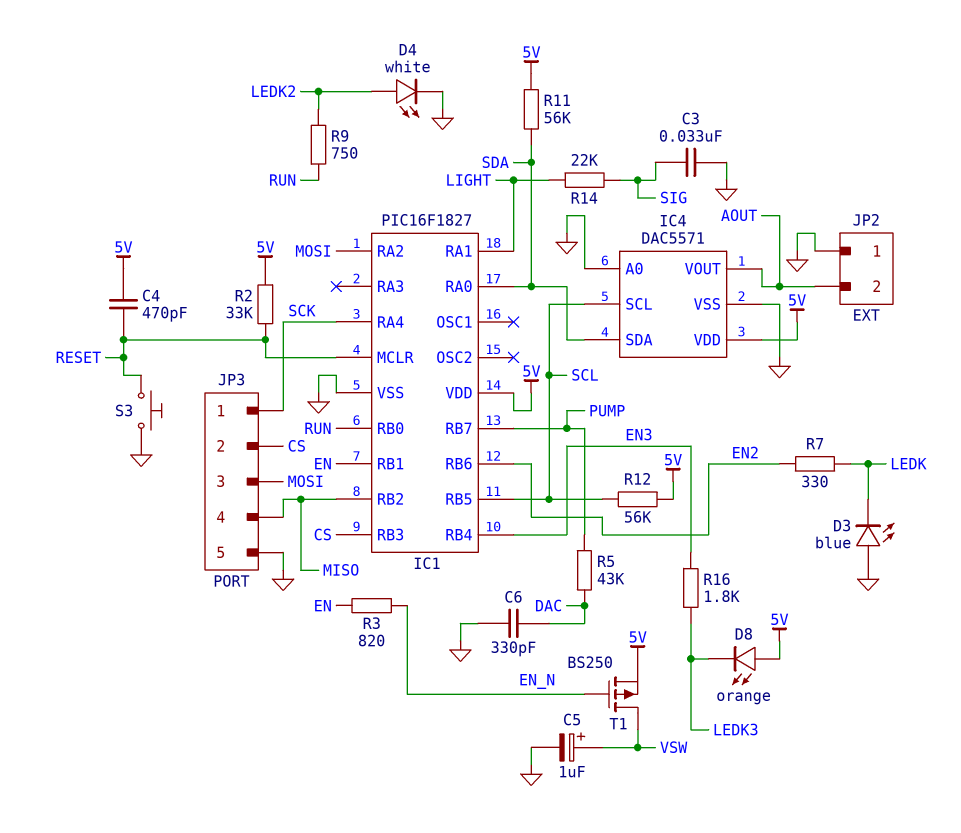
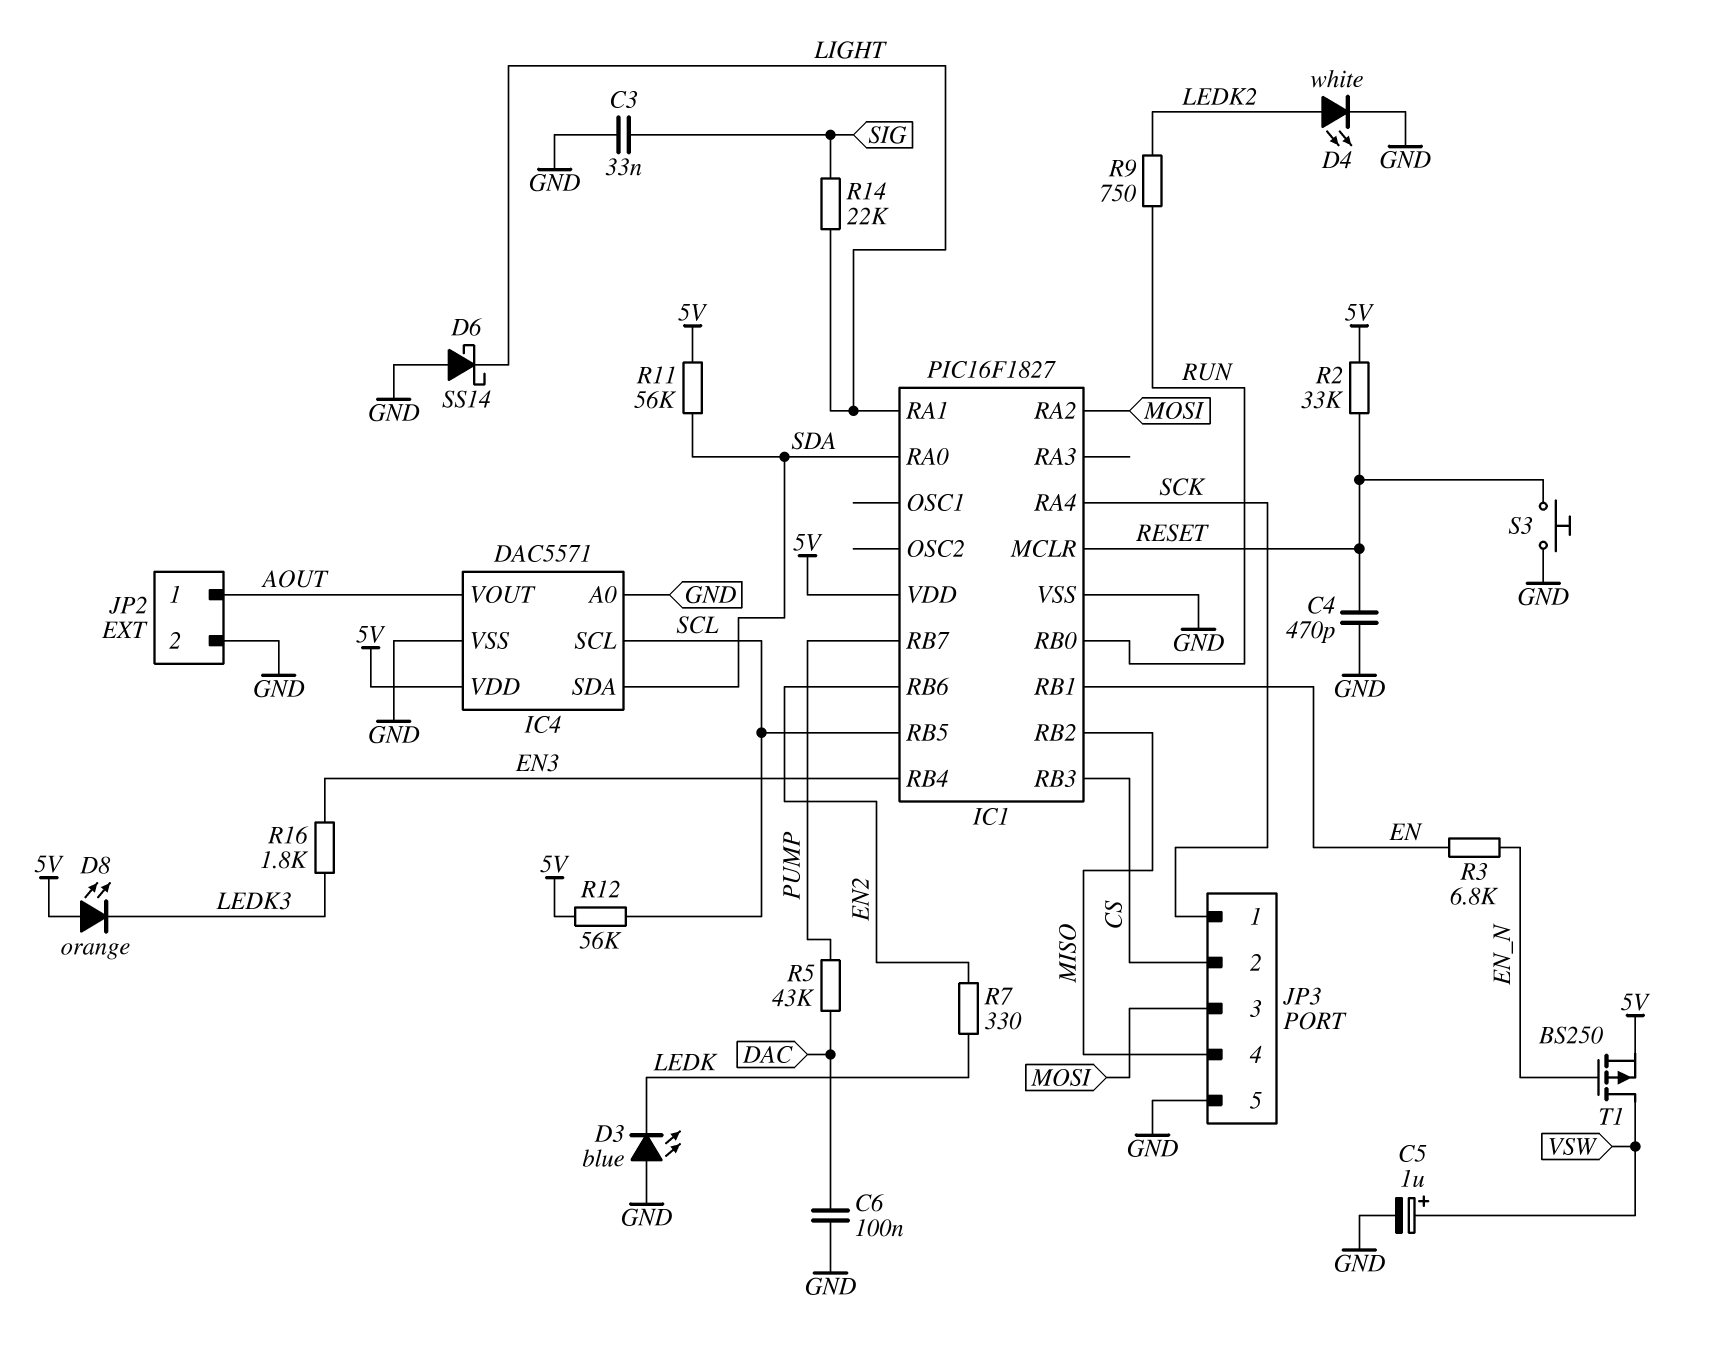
C4: 470pF (5V, RESET) -> 470pF (GND, RESET)
C6: 330pF (DAC, GND) -> 100nF (DAC, GND)
D6: none -> schottky SS14 (A GND, K LIGHT)
JP2 pin 1: GND -> AOUT
JP2 pin 2: AOUT -> GND
R3: 820 (EN, EN_N) -> 6.8k (EN, EN_N)

